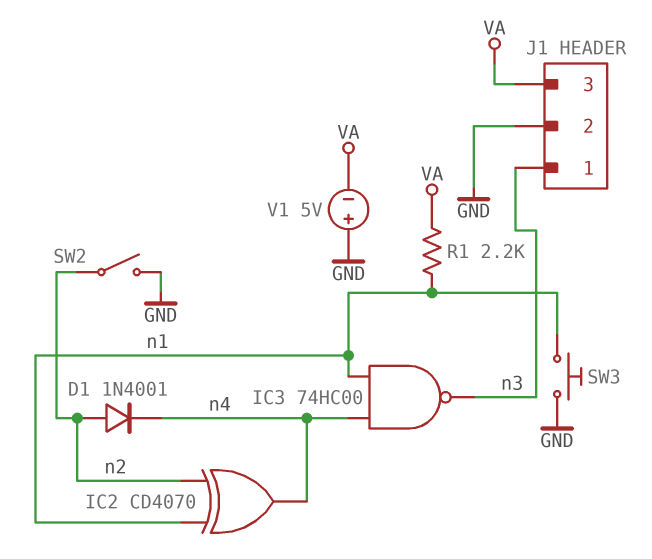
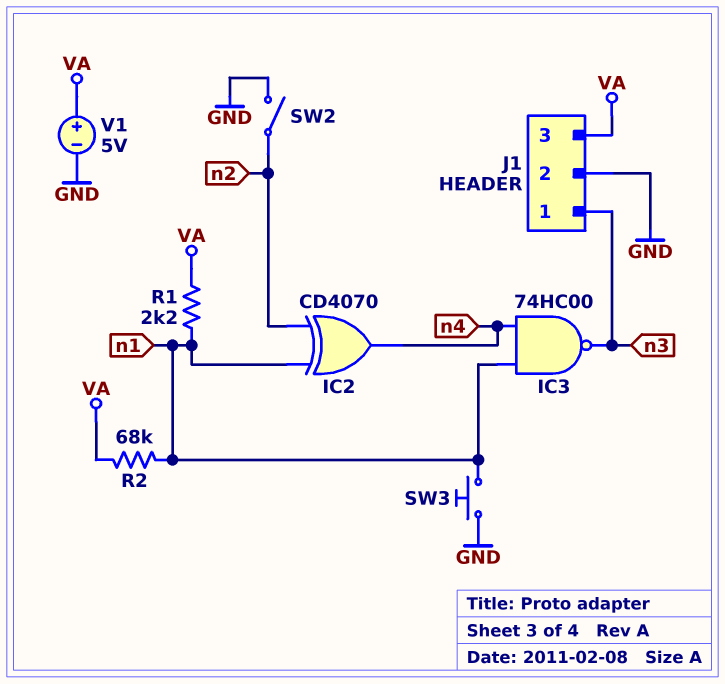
D1: diode 1N4001 (A n2, K n4) -> none
R2: none -> 68k (VA, n1)
V1: 5V (plus GND, minus VA) -> 5V (plus VA, minus GND)

